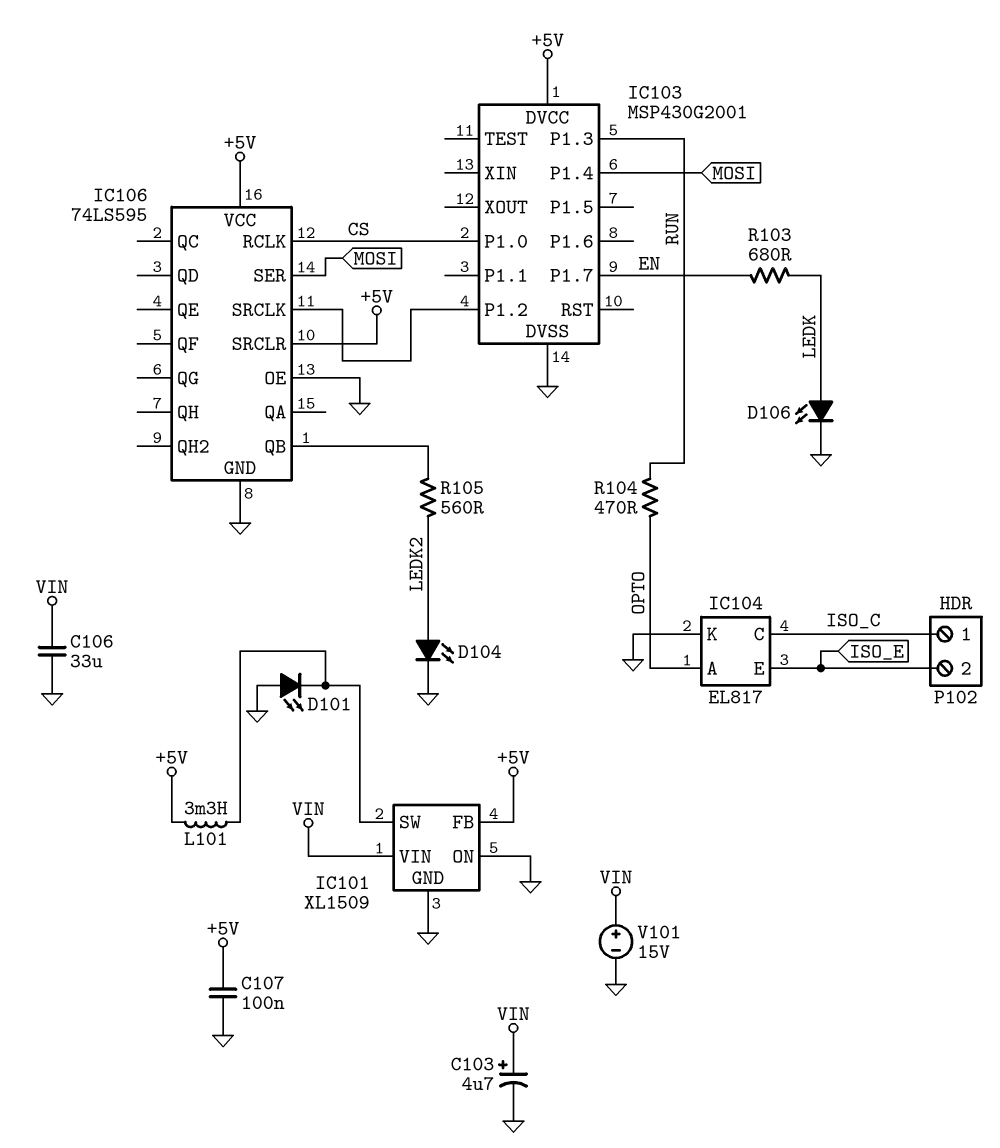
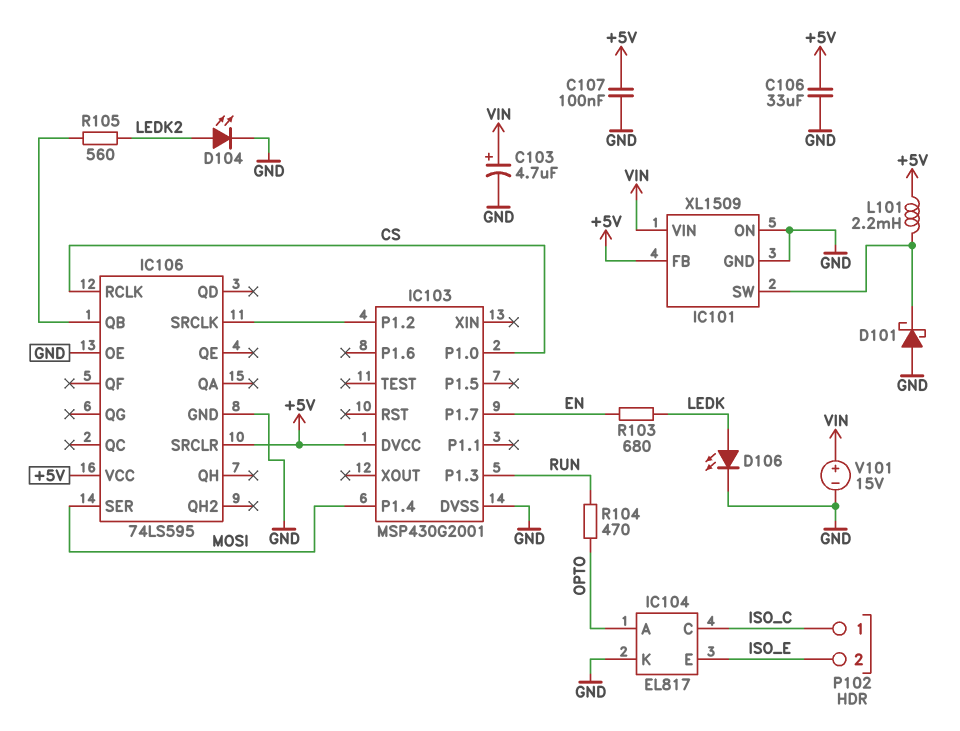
C106: 33uF (GND, VIN) -> 33uF (+5V, GND)
D101: LED (A GND, K IC101/SW) -> schottky (A GND, K IC101/SW)
L101: 3.3mH (+5V, IC101/SW) -> 2.2mH (+5V, IC101/SW)

